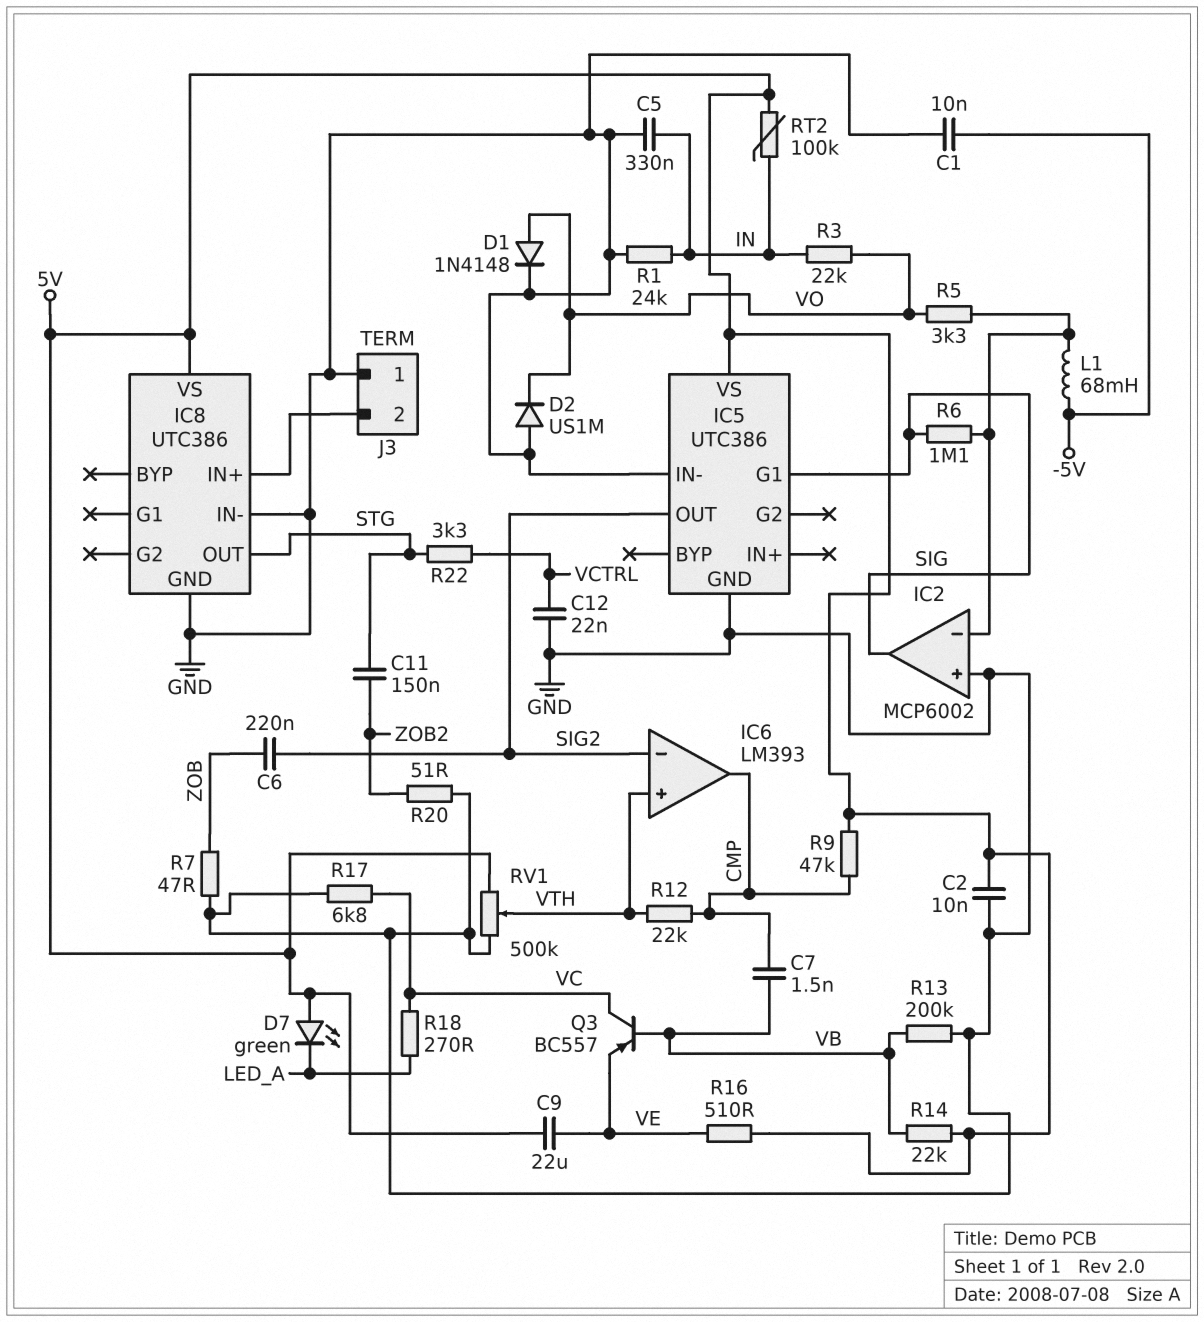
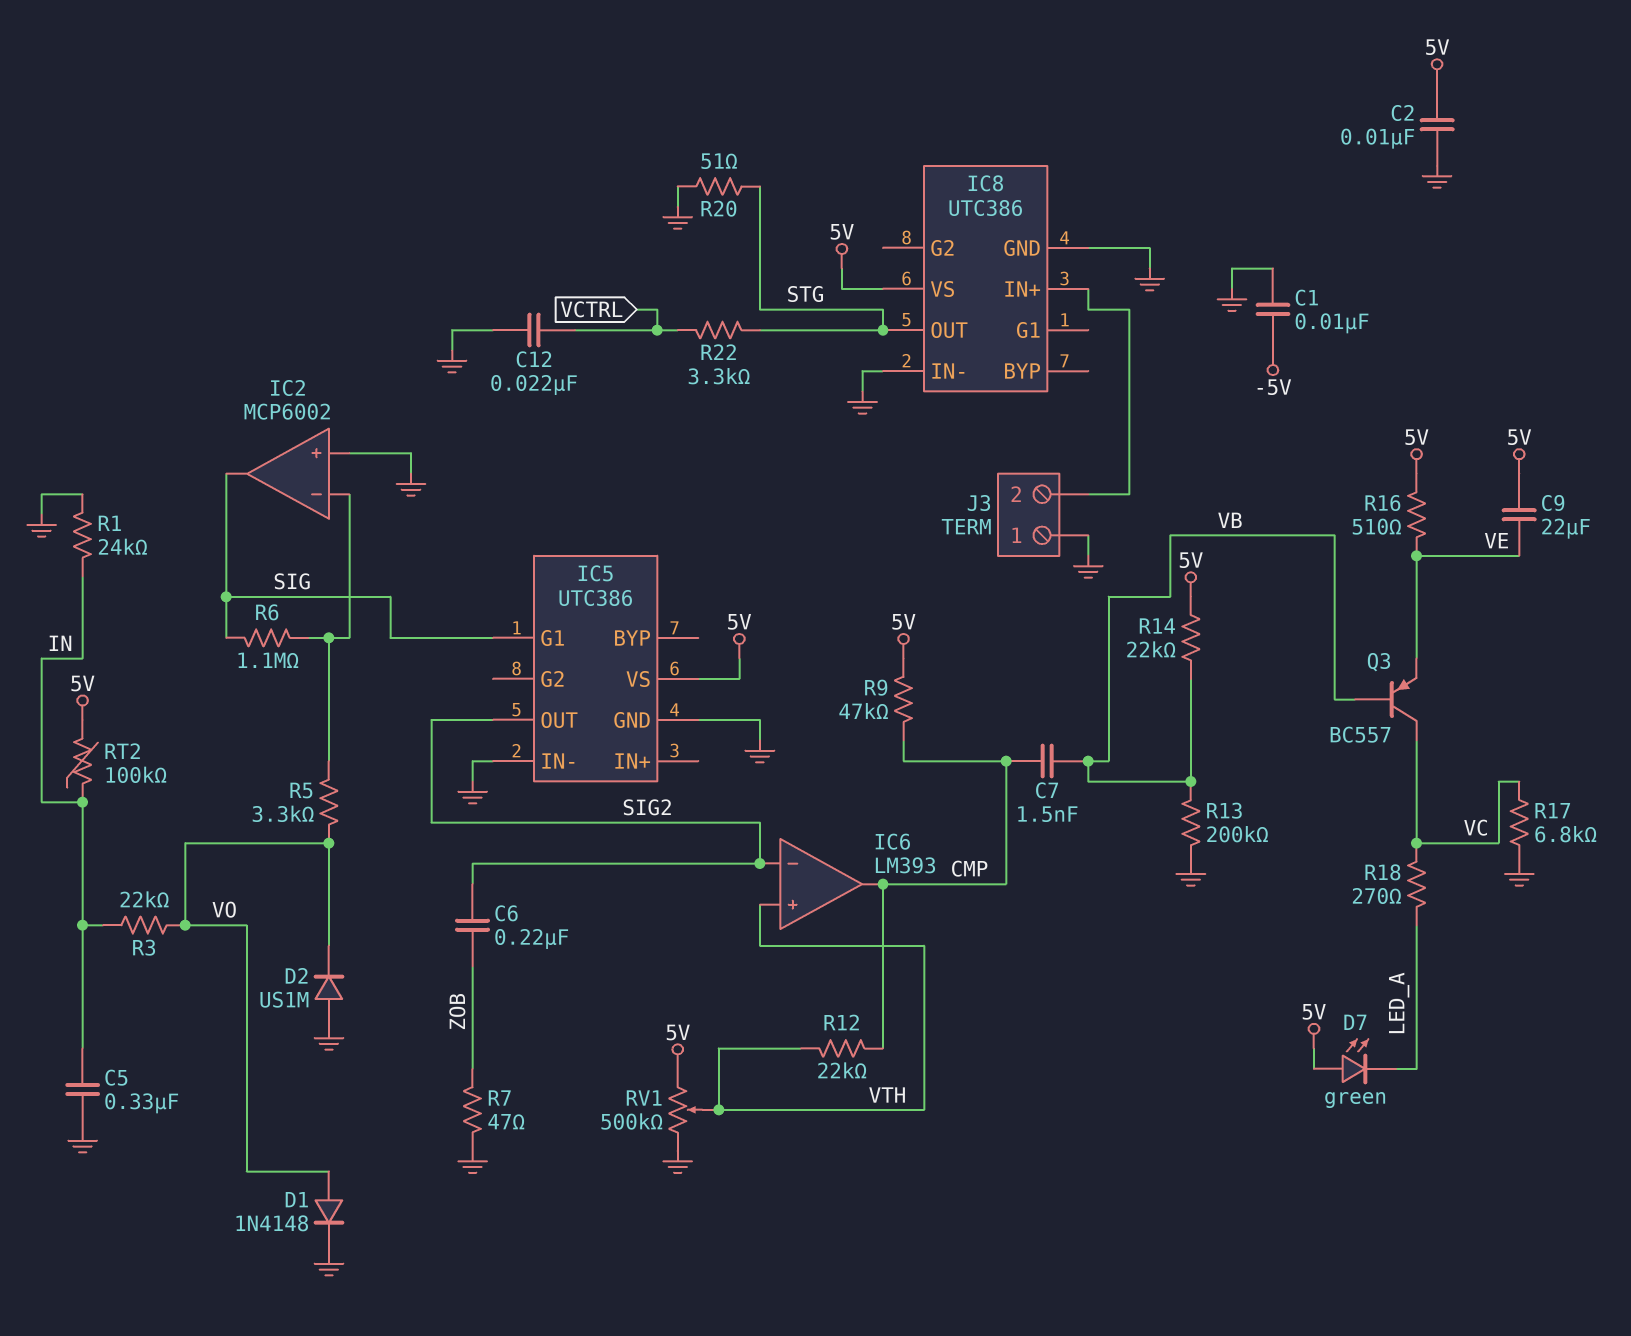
C11: 150nF (STG, ZOB2) -> none
L1: 68mH (-5V, IC2/in-) -> none
R20: 51 (GND, ZOB2) -> 51 (GND, STG)

